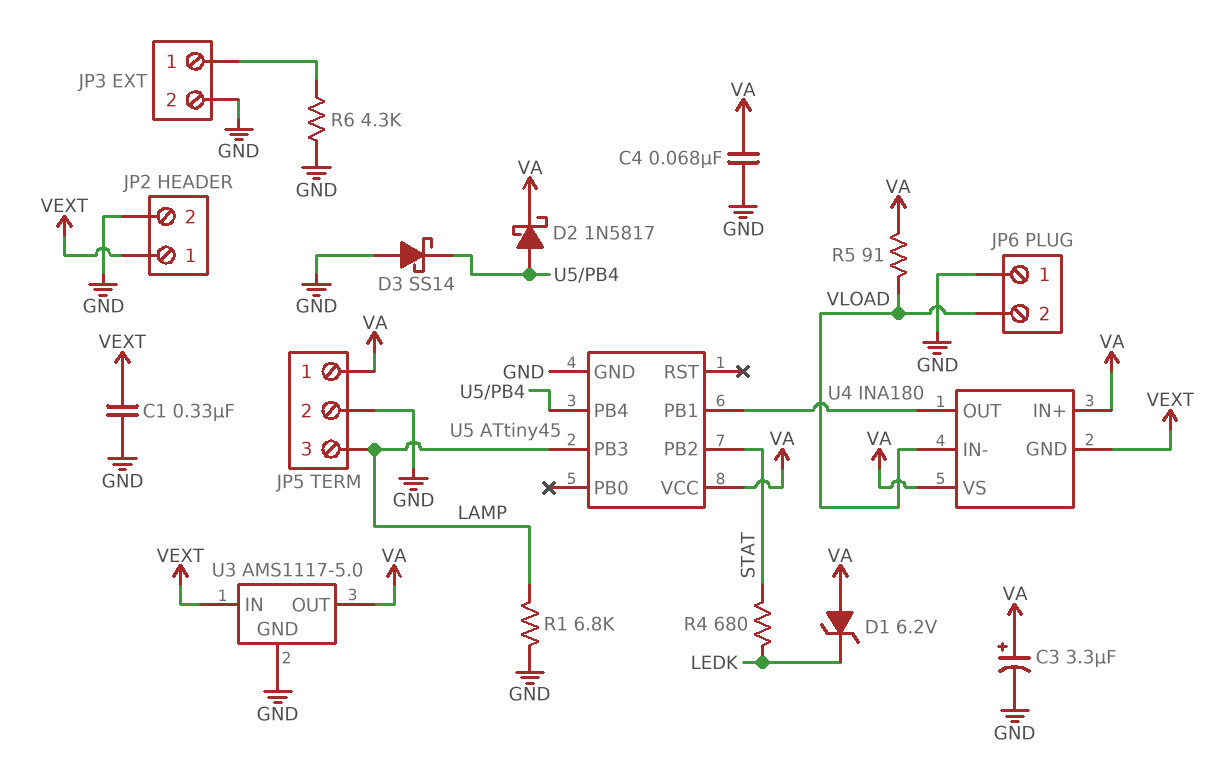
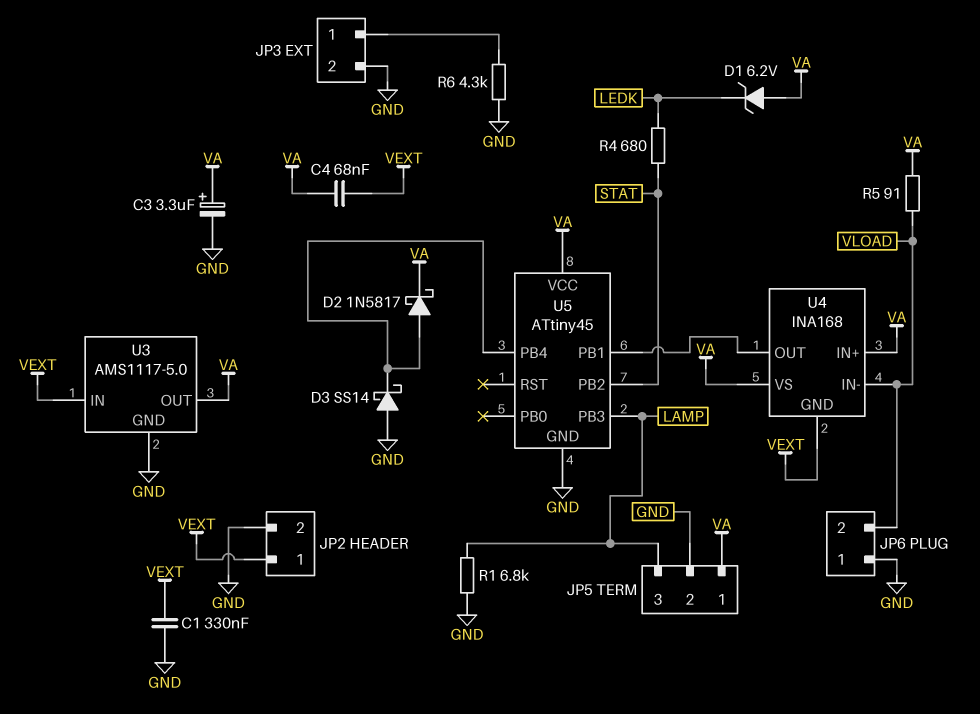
C4: 68nF (GND, VA) -> 68nF (VA, VEXT)
U4: INA180 -> INA168

